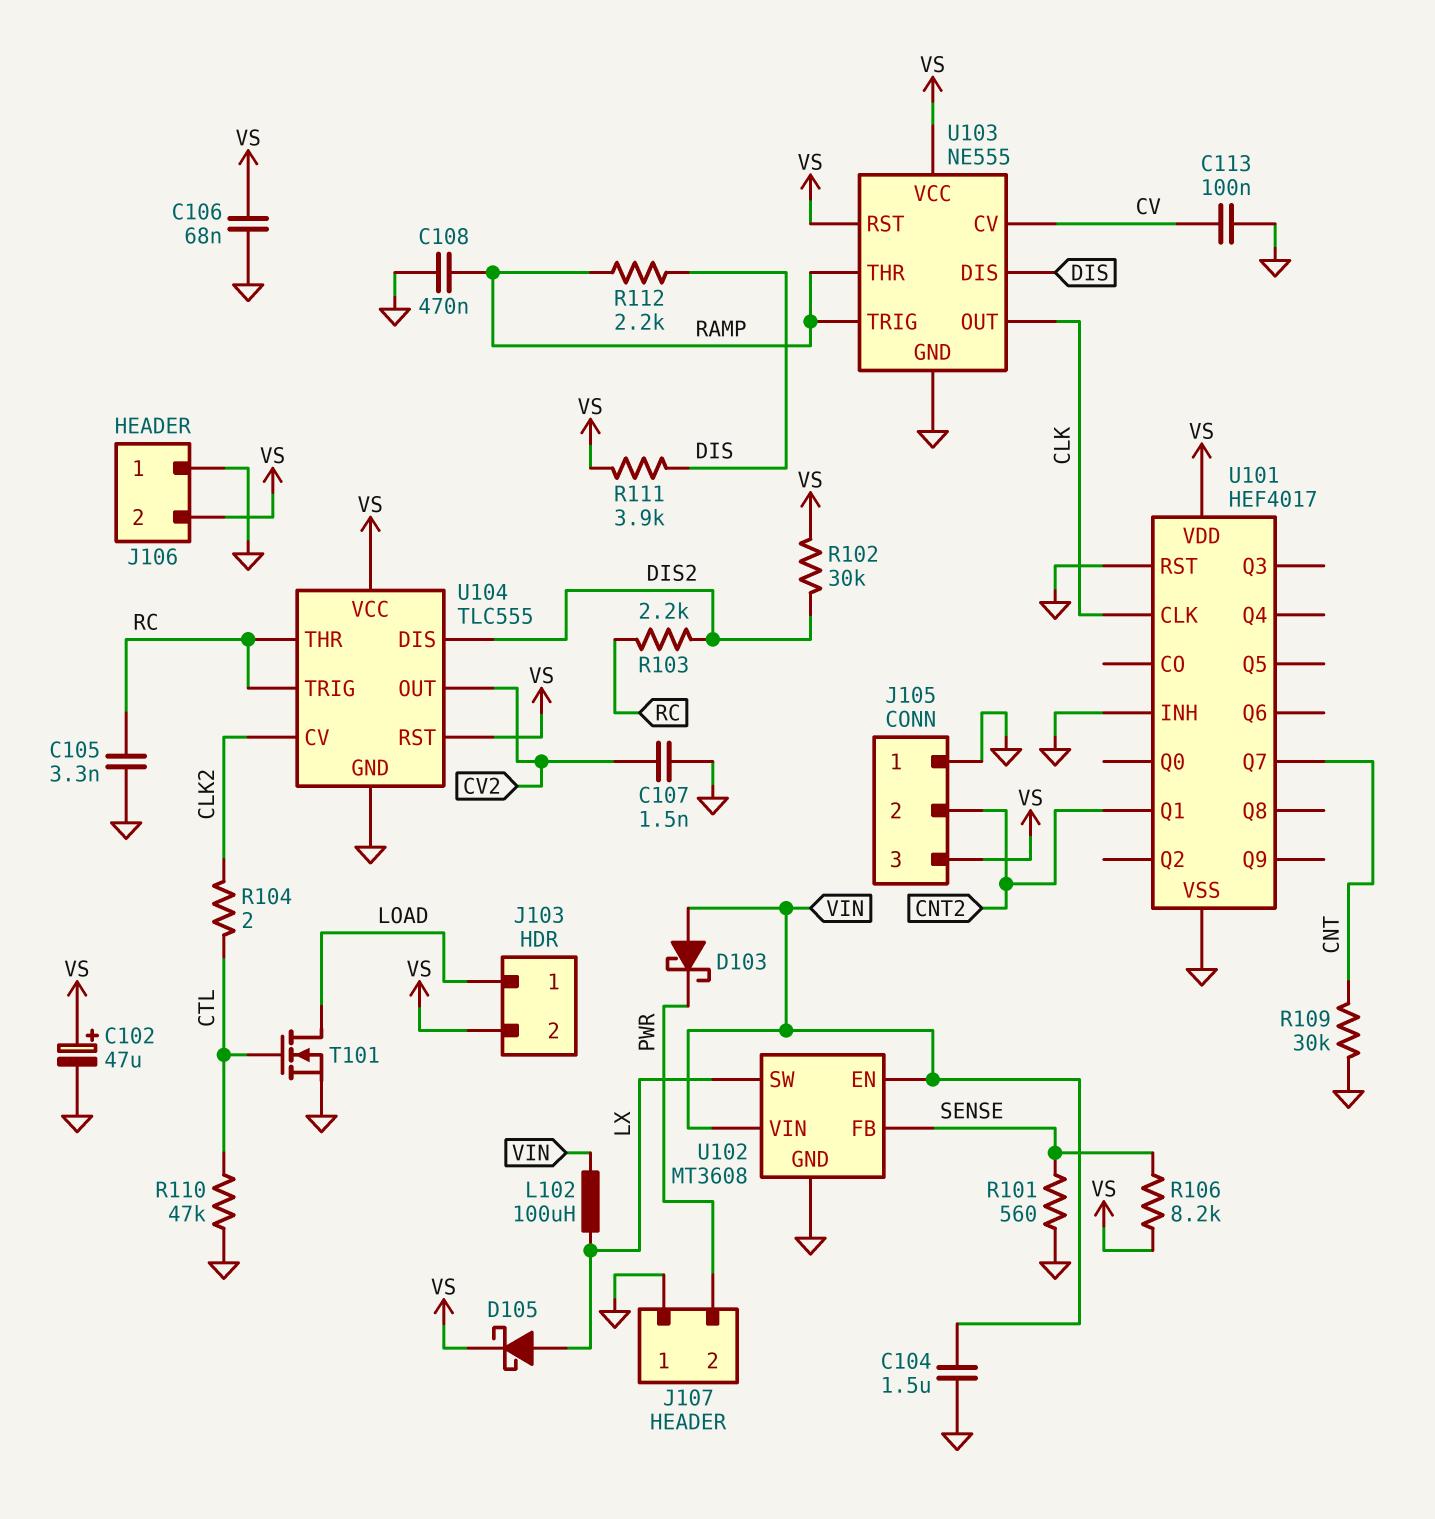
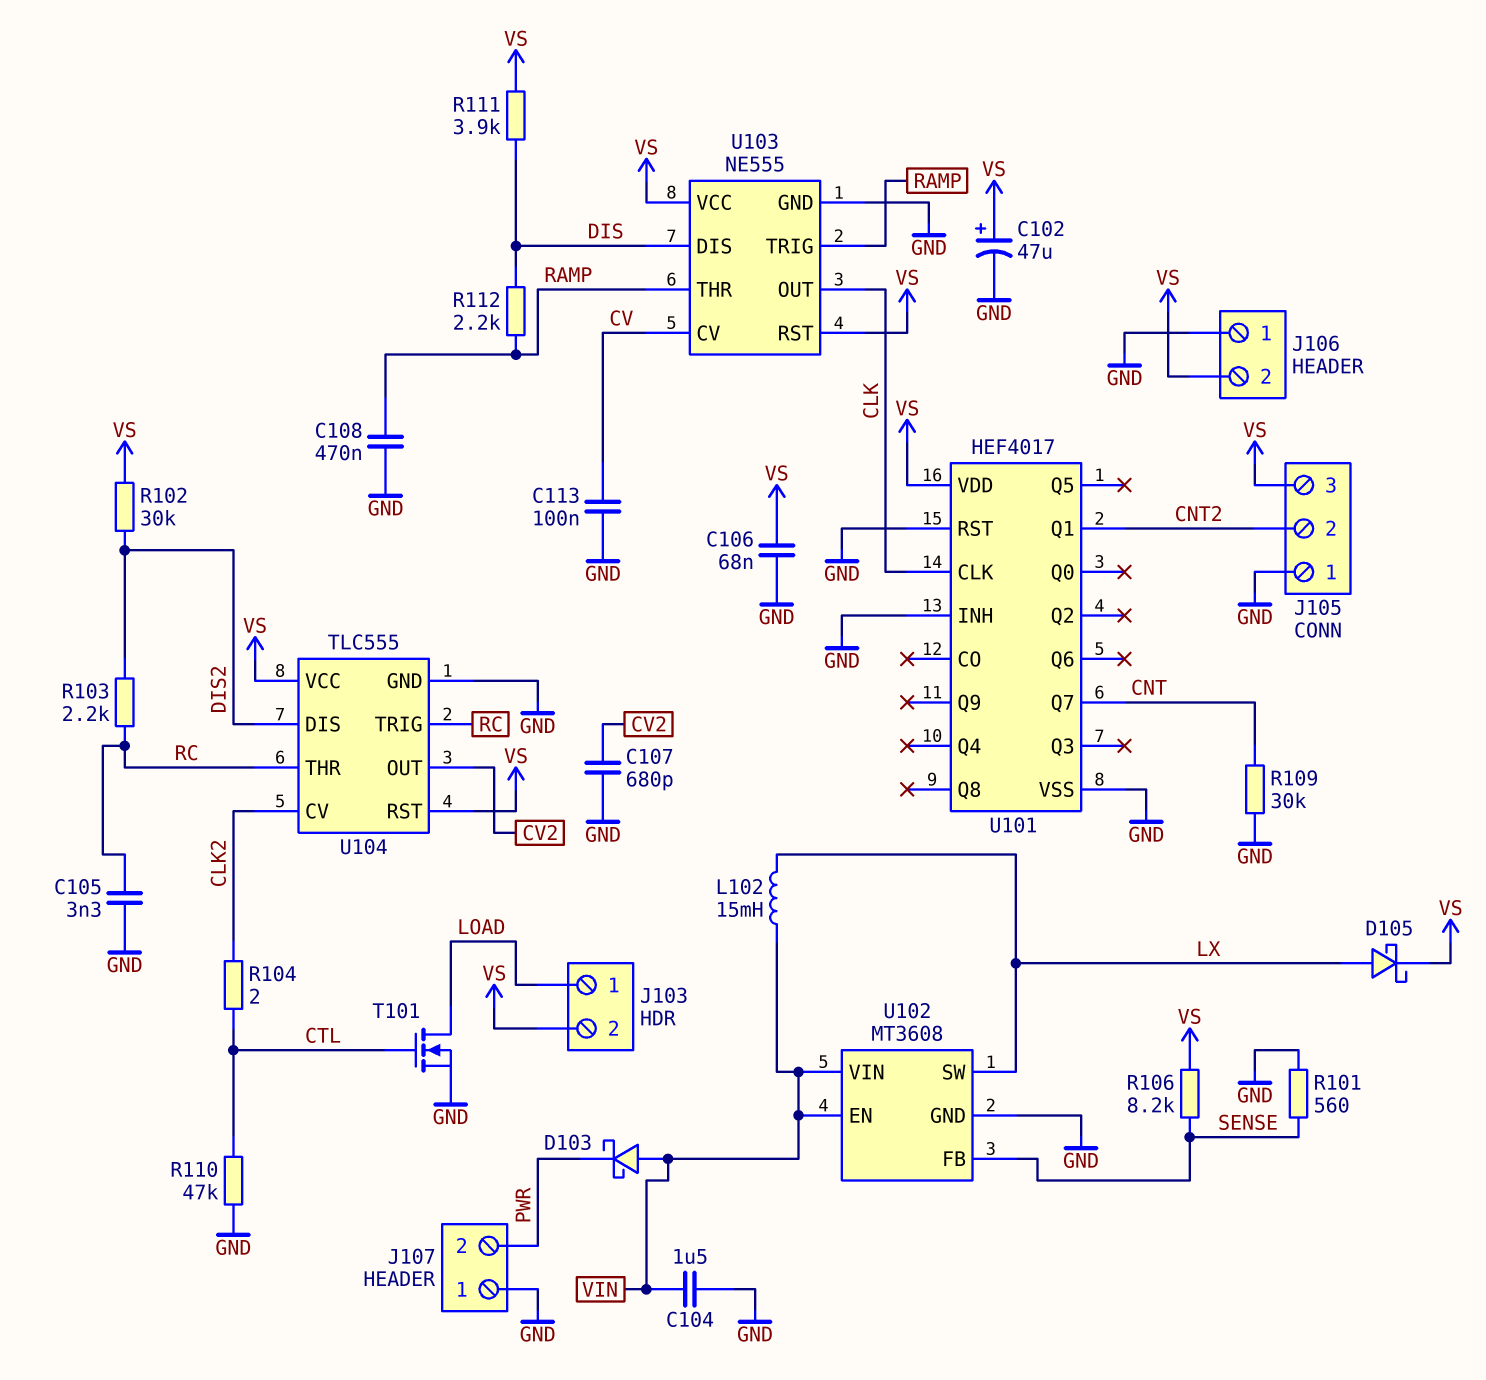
C107: 1.5nF (CV2, GND) -> 680pF (CV2, GND)
L102: 100uH (LX, VIN) -> 15mH (LX, VIN)

